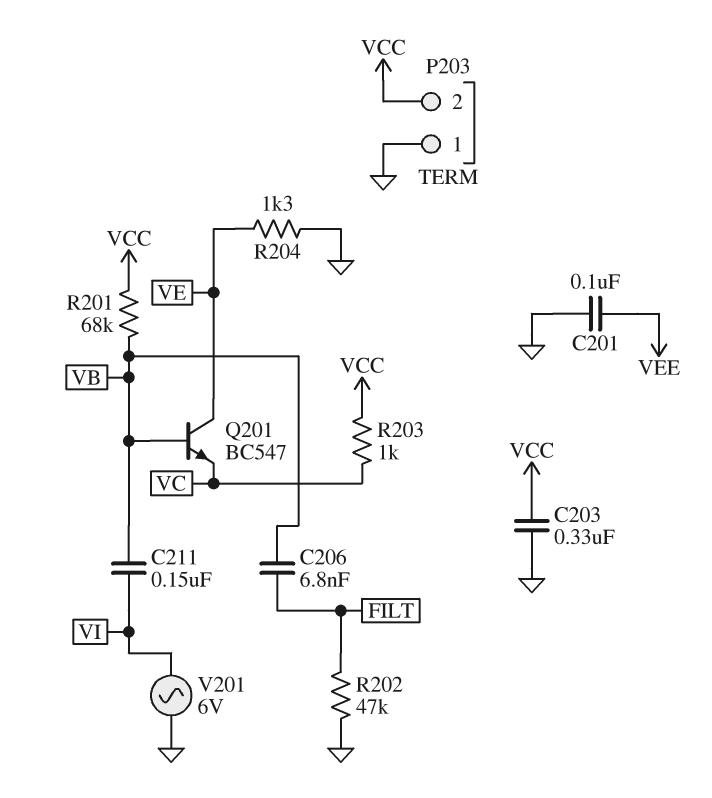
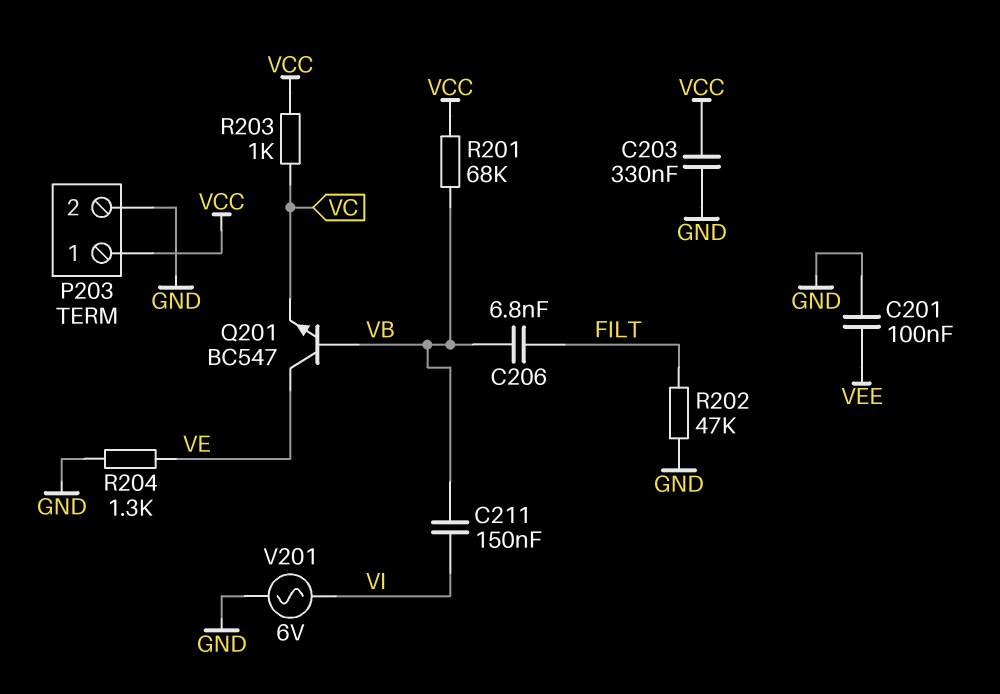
P203 pin 1: GND -> VCC
P203 pin 2: VCC -> GND

